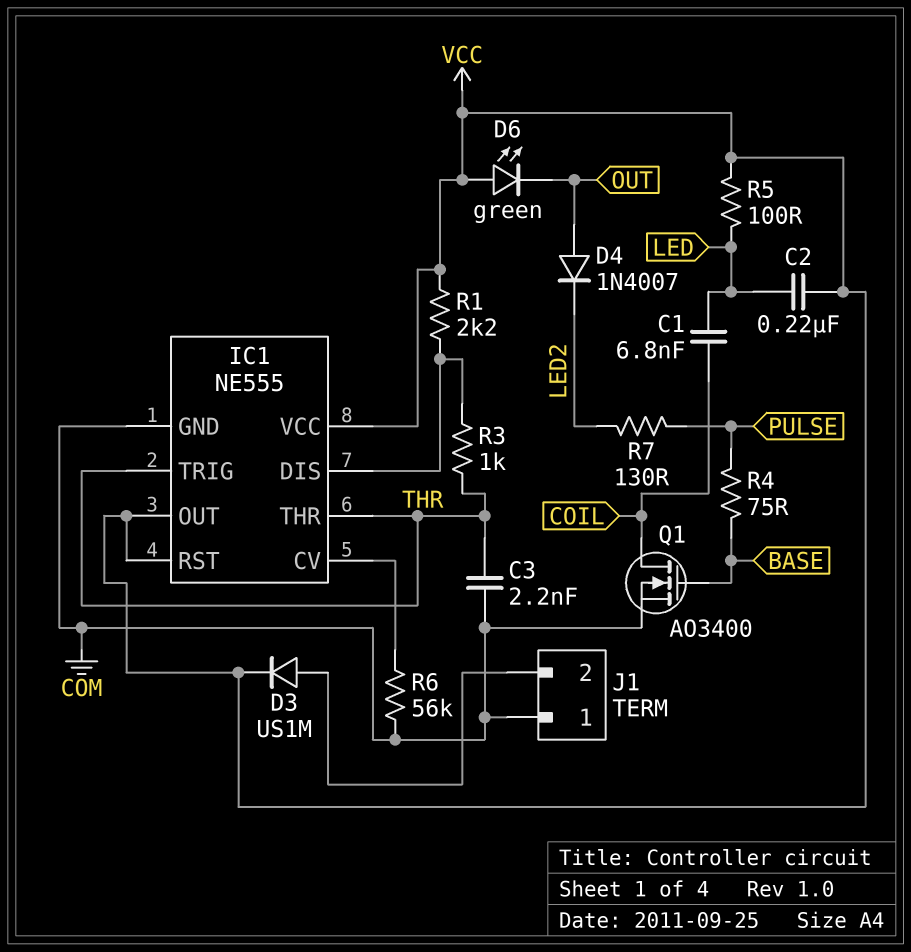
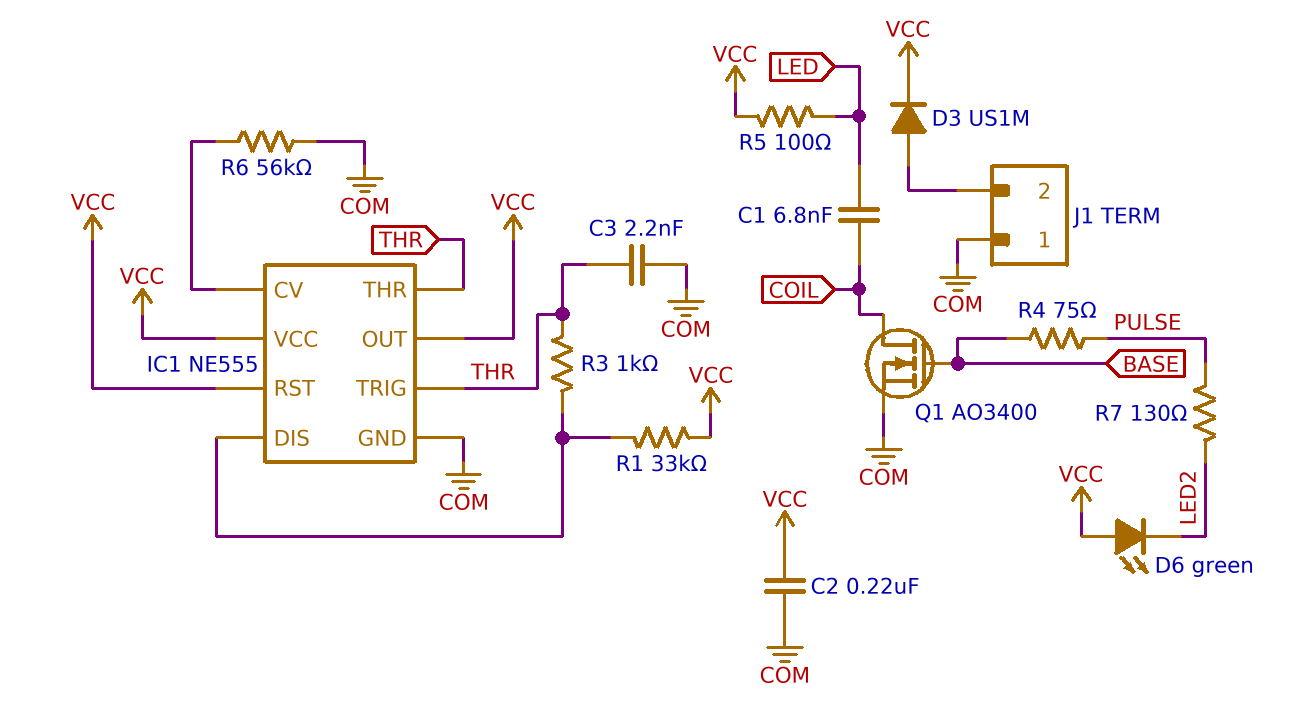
C2: 220nF (LED, VCC) -> 220nF (COM, VCC)
D4: diode 1N4007 (A OUT, K LED2) -> none
D6: LED green (A VCC, K OUT) -> LED green (A VCC, K LED2)
R1: 2.2k (IC1/DIS, VCC) -> 33k (IC1/DIS, VCC)

